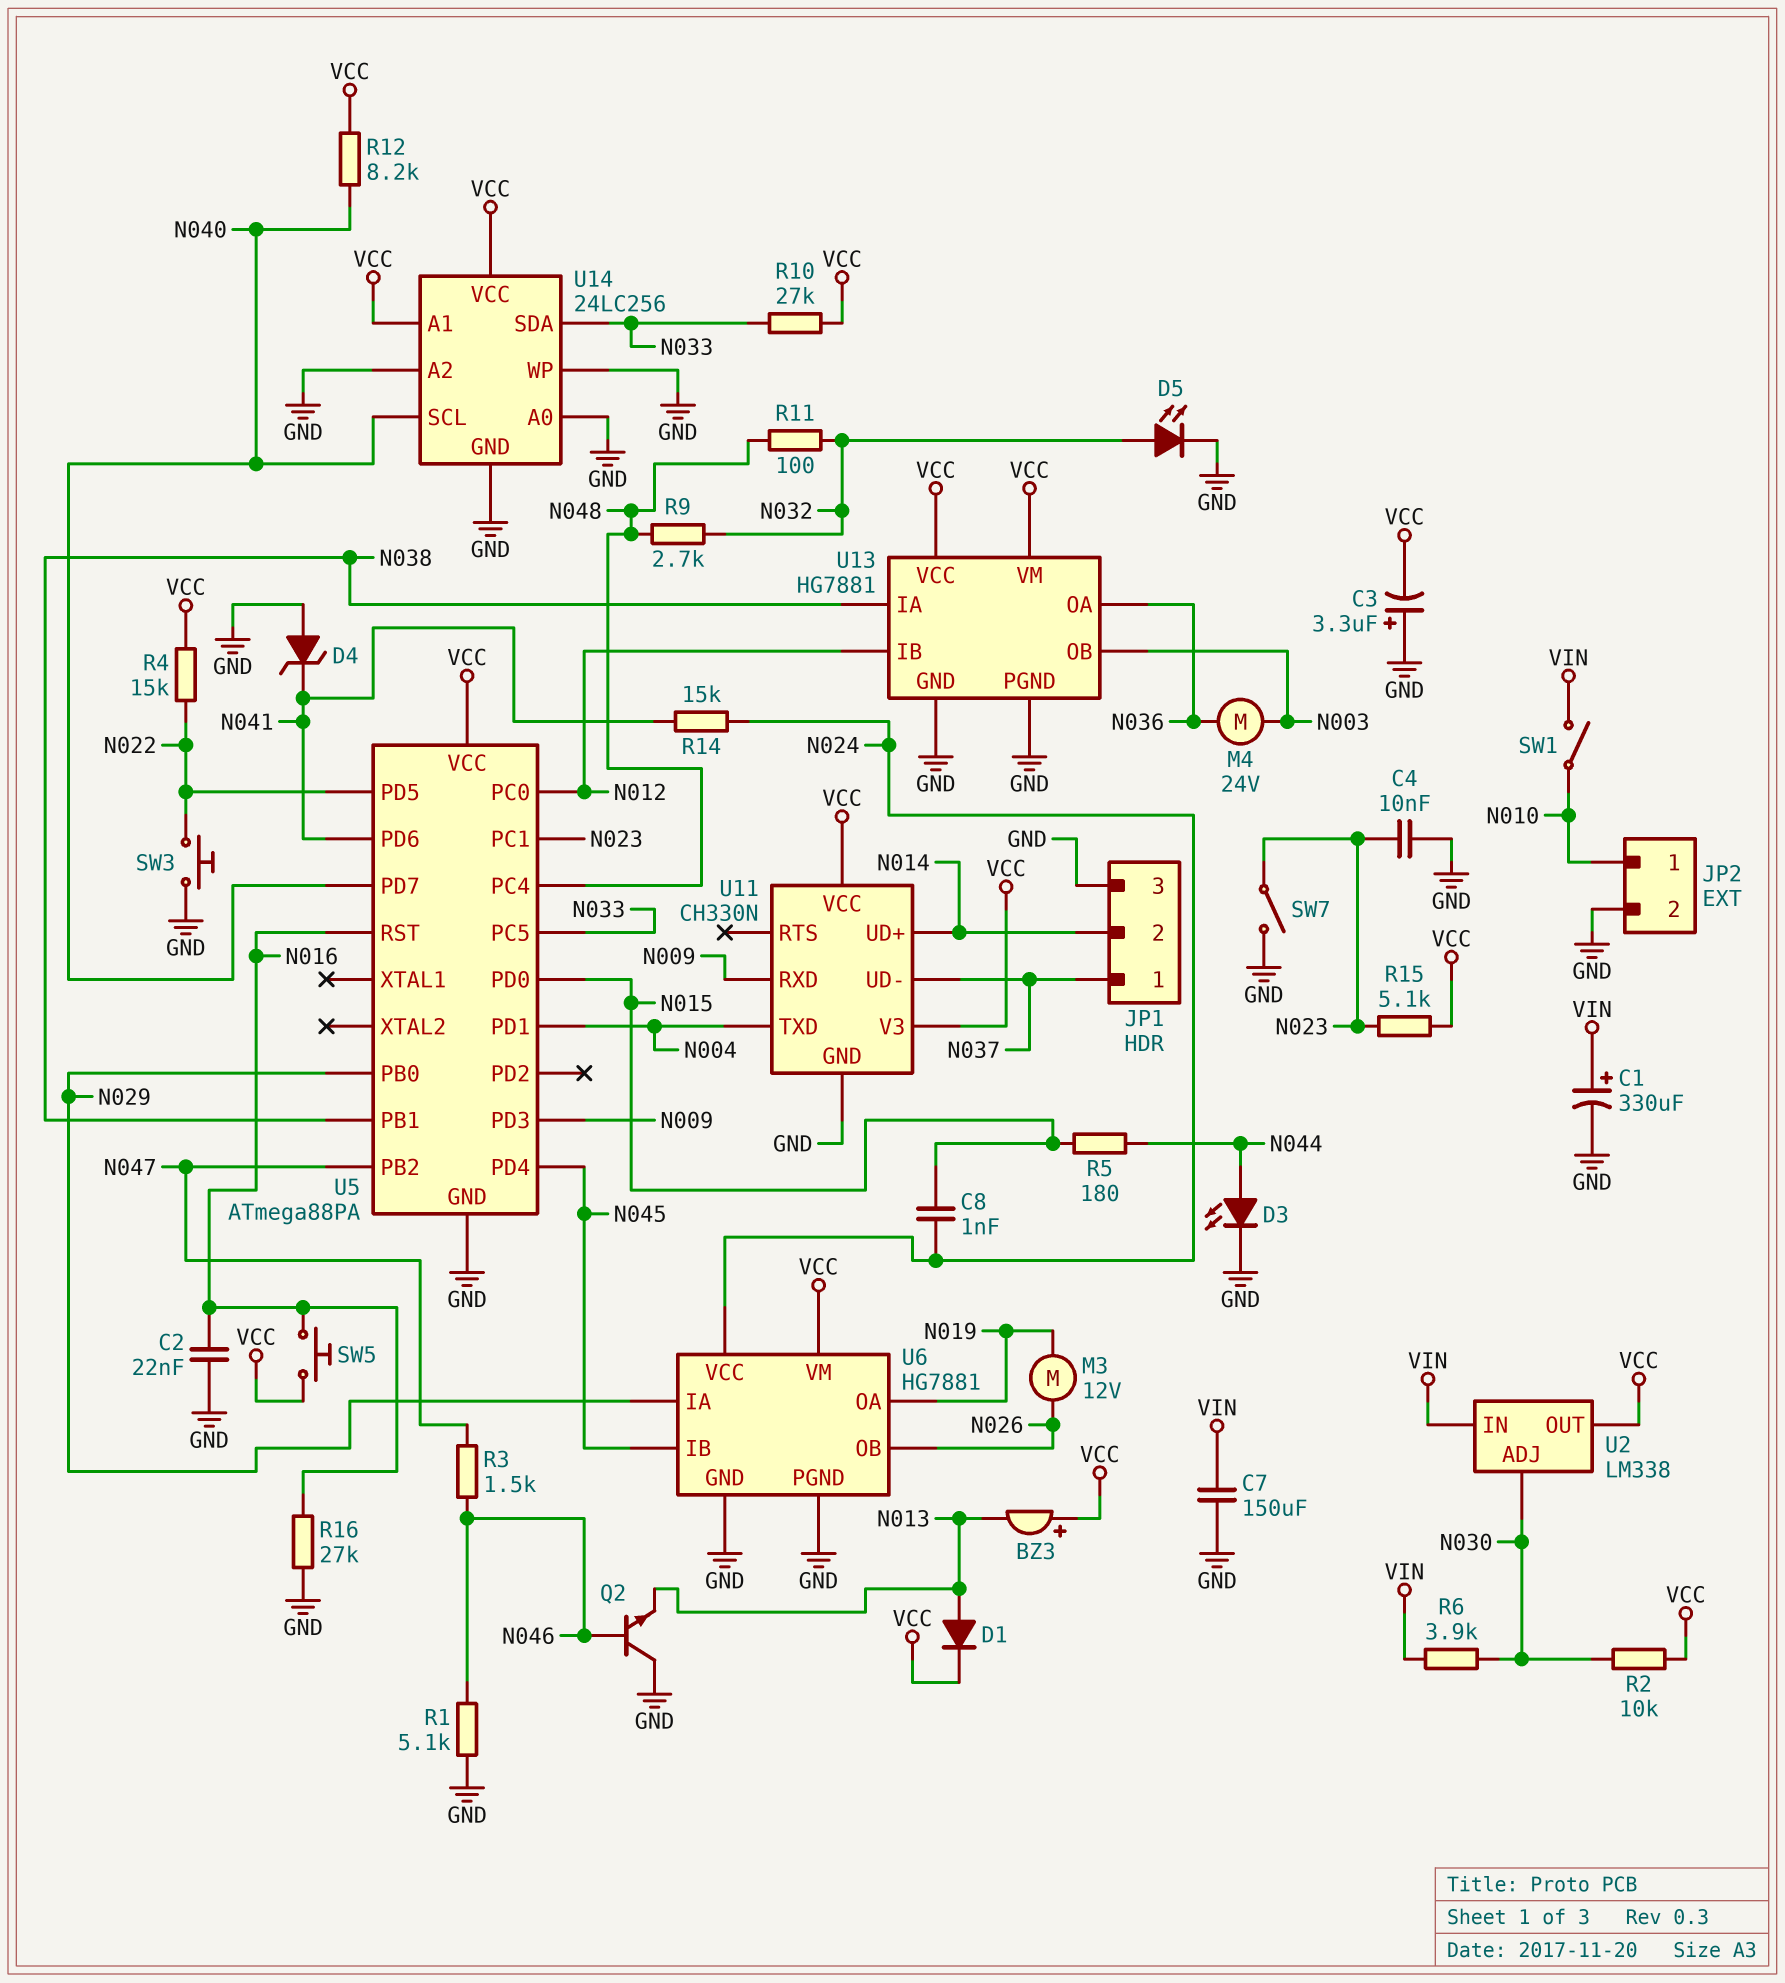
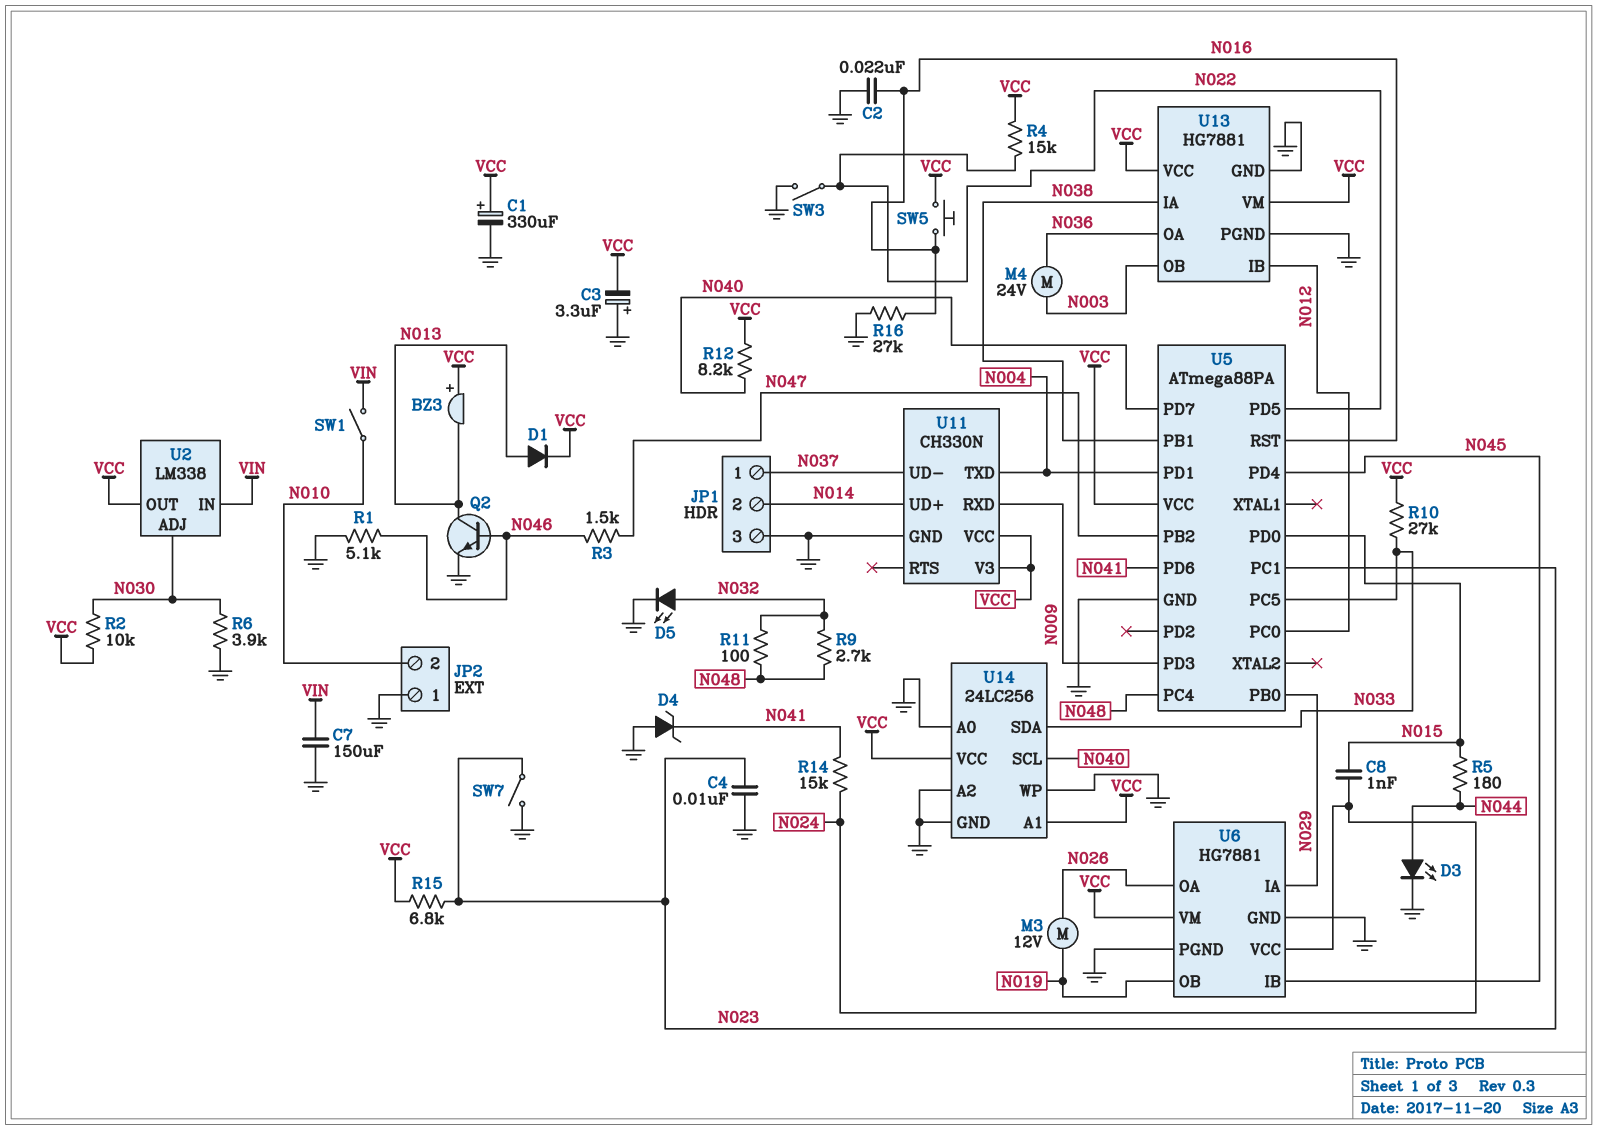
C1: 330uF (plus VIN, minus GND) -> 330uF (plus VCC, minus GND)
JP2 pin 1: N010 -> GND
JP2 pin 2: GND -> N010
Q2: NPN (B N046, C GND, E N013) -> NPN (B N046, C N013, E GND)
R6: 3.9k (N030, VIN) -> 3.9k (GND, N030)
R15: 5.1k (N023, VCC) -> 6.8k (N023, VCC)
SW3: button (GND, N022) -> switch (GND, N022)
U6 pin OA: N019 -> N026
U6 pin OB: N026 -> N019

